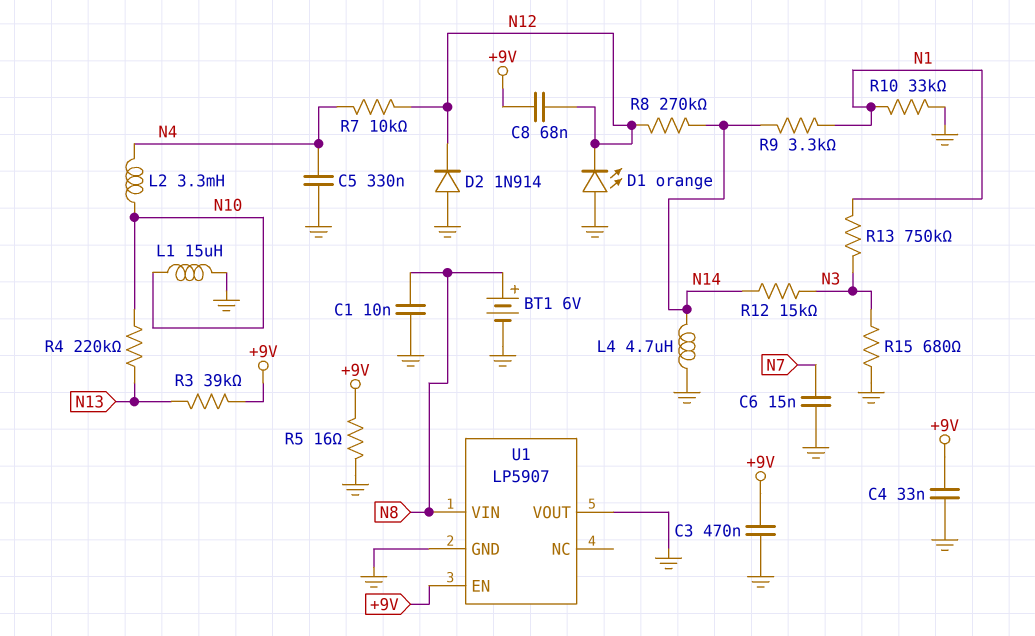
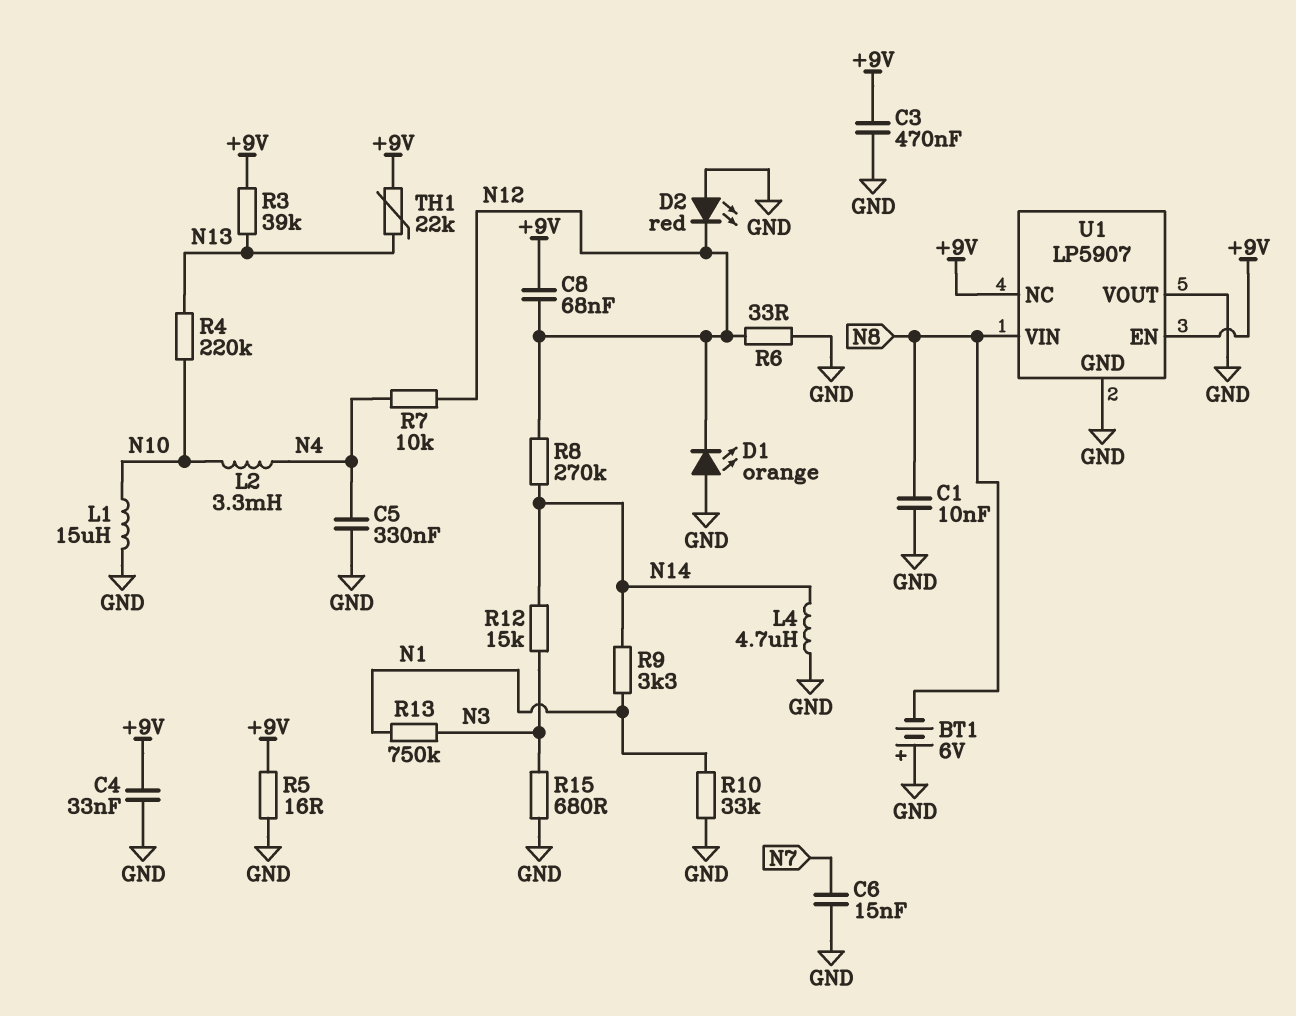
BT1: 6V (plus N8, minus GND) -> 6V (plus GND, minus N8)
D2: diode 1N914 (A GND, K N12) -> LED red (A GND, K N12)
R6: none -> 33 (GND, N12)
TH1: none -> 22k (+9V, N13)
U1 pin NC: none -> +9V

